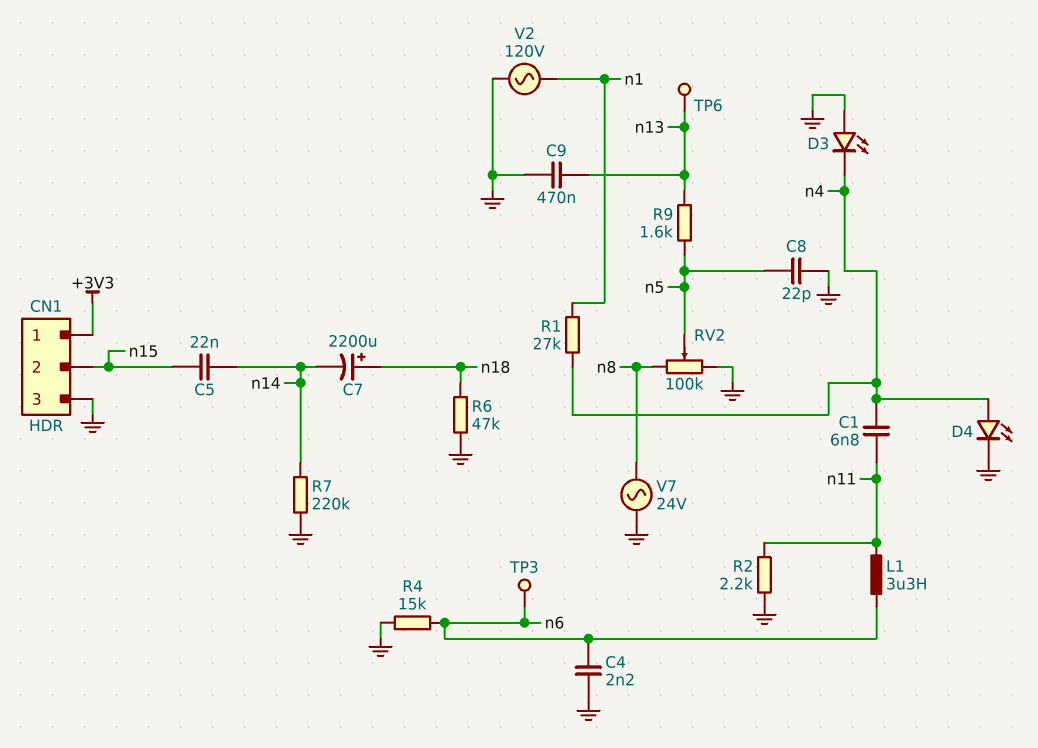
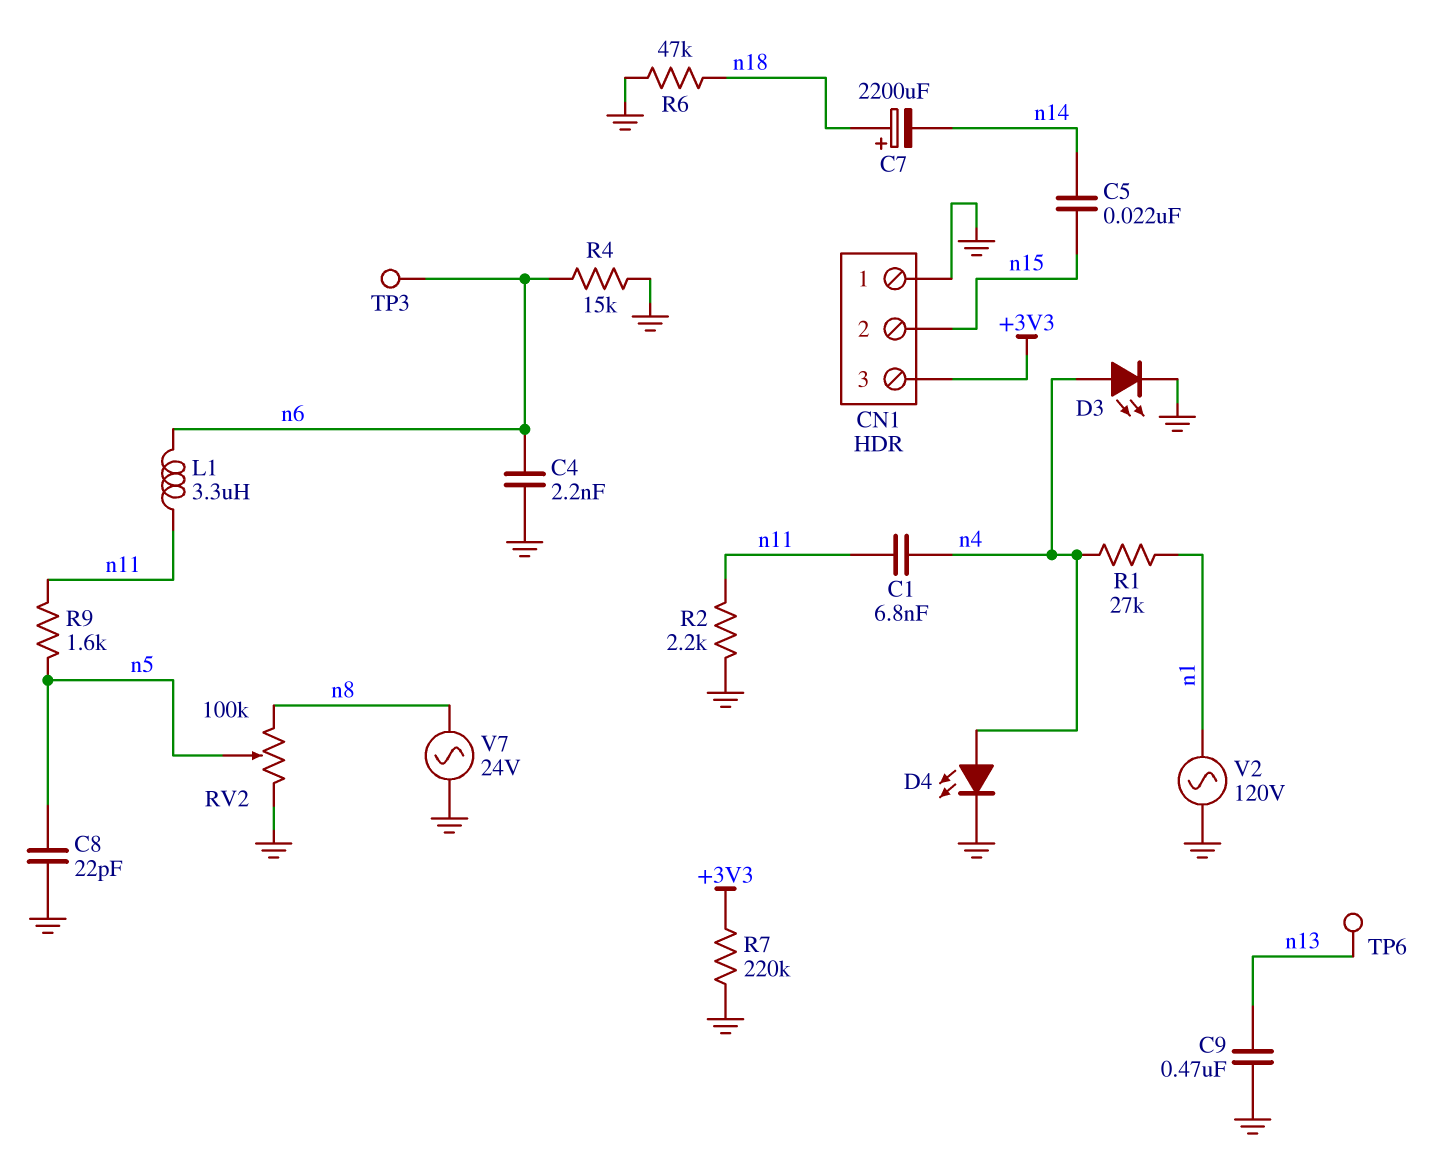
CN1 pin 1: +3V3 -> GND
CN1 pin 3: GND -> +3V3
D3: LED (A GND, K n4) -> LED (A n4, K GND)
R7: 220k (GND, n14) -> 220k (+3V3, GND)
R9: 1.6k (n5, n13) -> 1.6k (n5, n11)

